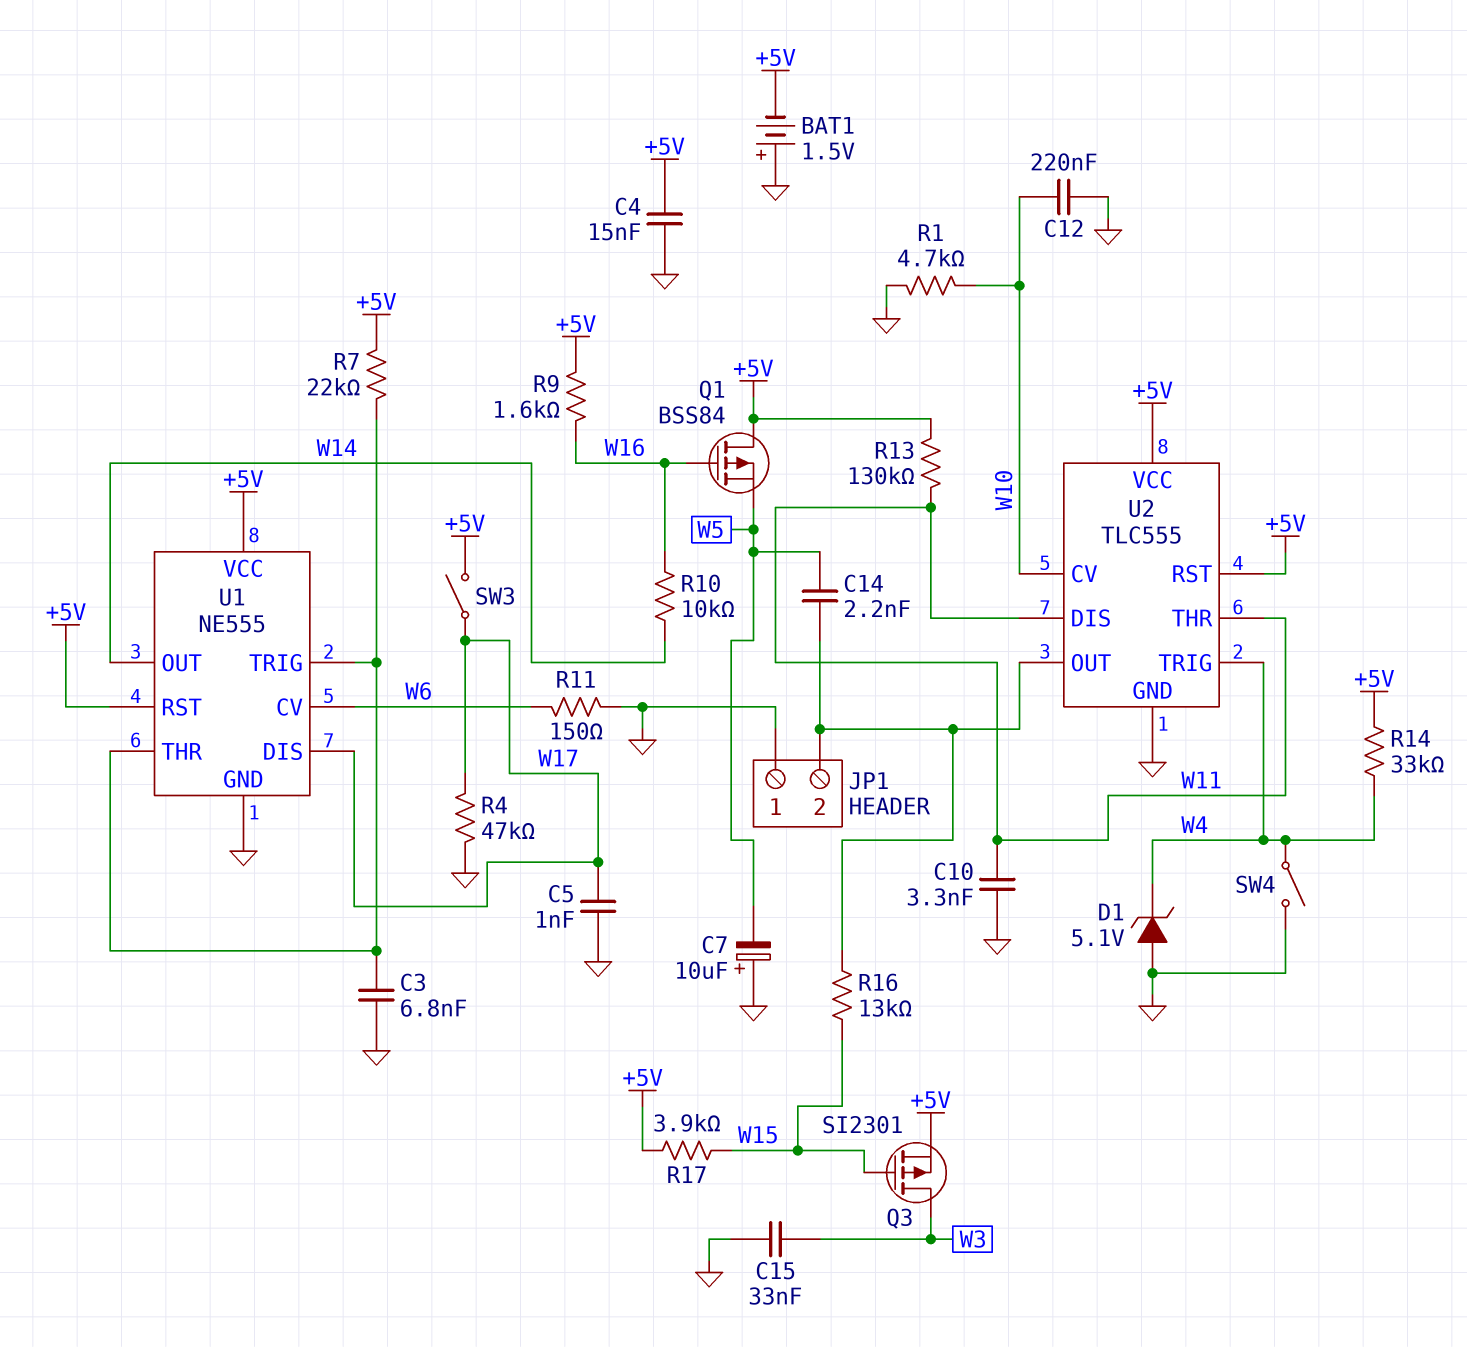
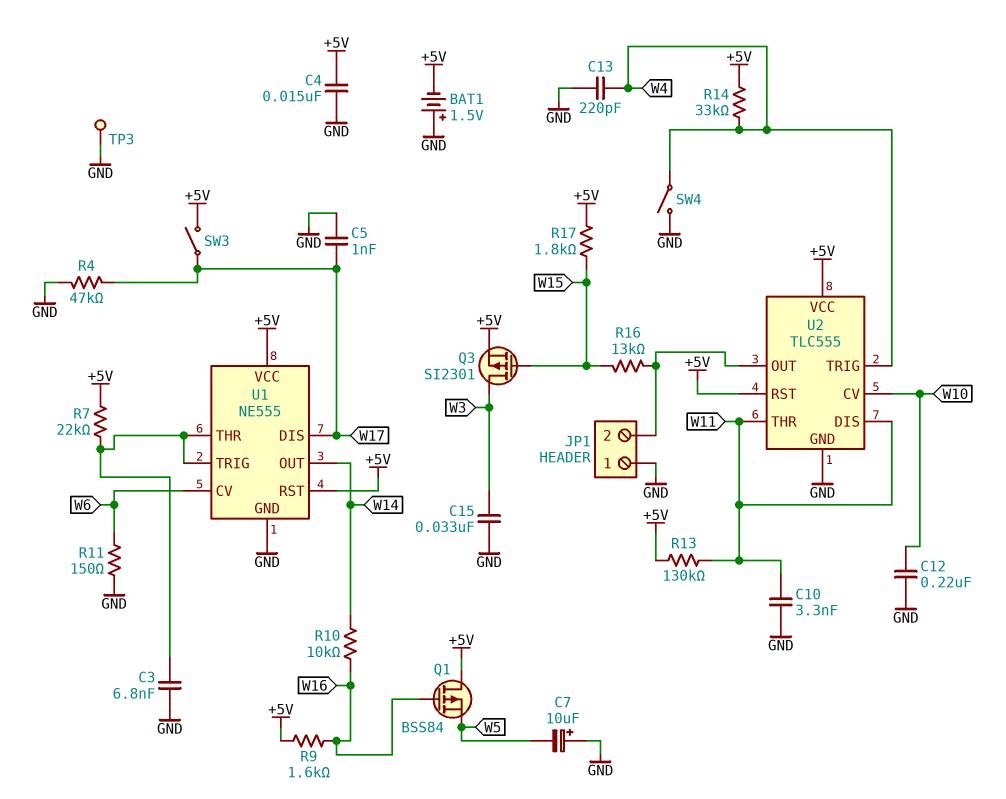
C13: none -> 220pF (GND, W4)
C14: 2.2nF (JP1/2, W5) -> none
D1: zener 5.1V (A GND, K W4) -> none
R1: 4.7k (GND, W10) -> none
R17: 3.9k (+5V, W15) -> 1.8k (+5V, W15)
TP3: none -> test point (GND)

